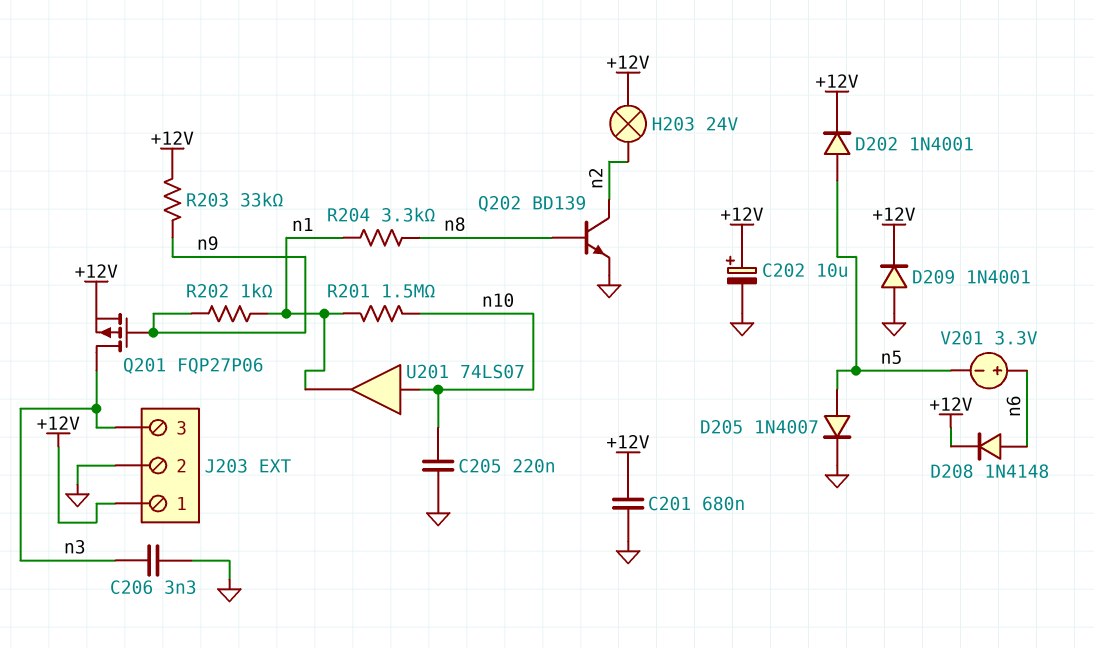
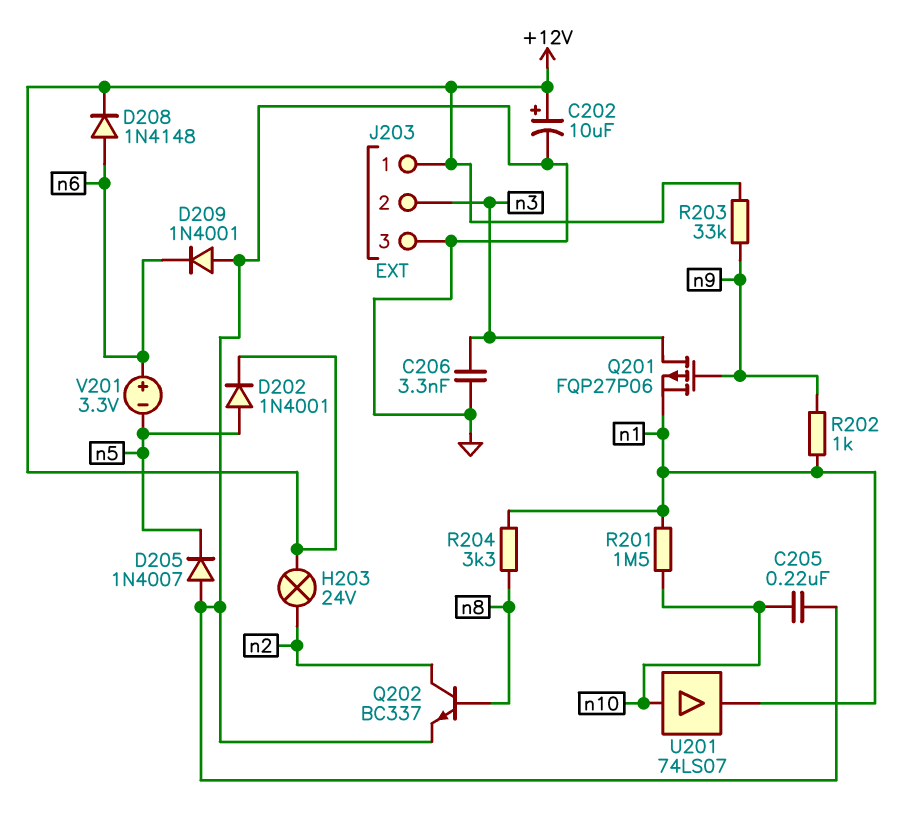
C201: 680nF (+12V, GND) -> none
D205: diode 1N4007 (A n5, K GND) -> diode 1N4007 (A GND, K n5)
D209: diode 1N4001 (A GND, K +12V) -> diode 1N4001 (A GND, K n6)
J203 pin 2: GND -> n3
J203 pin 3: n3 -> GND
Q201: PMOS FQP27P06 (G n9, D n3, S +12V) -> PMOS FQP27P06 (G n9, D n3, S n1)
Q202: NPN BD139 (B n8, C n2, E GND) -> NPN BC337 (B n8, C n2, E GND)

